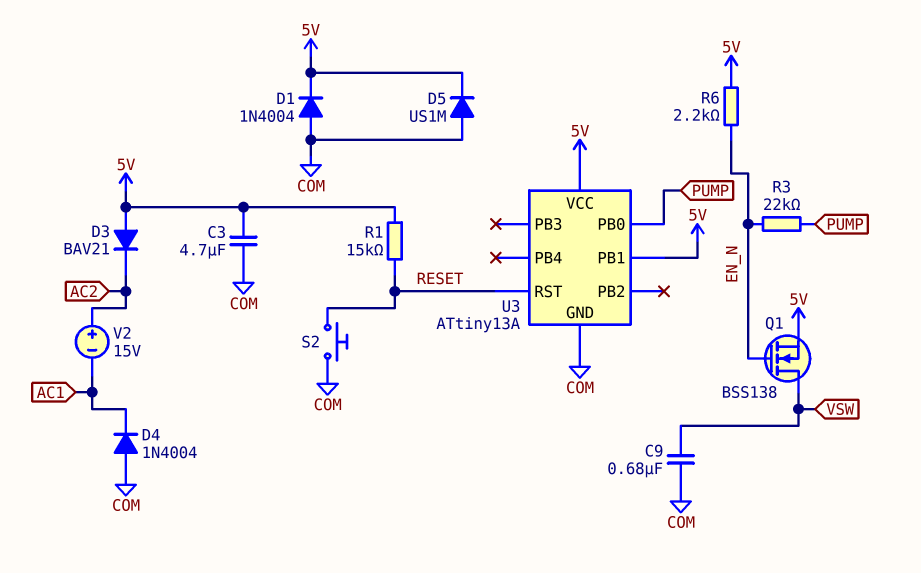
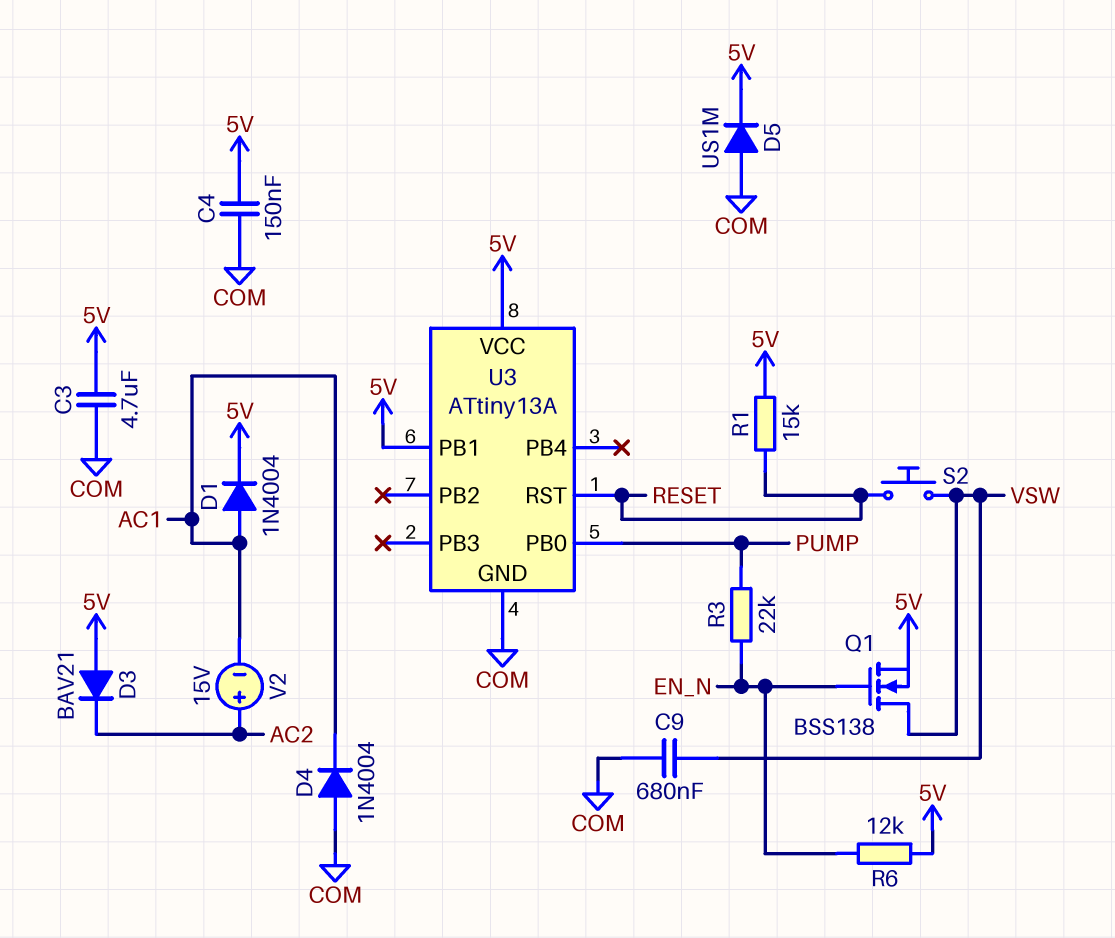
C4: none -> 150nF (5V, COM)
D1: diode 1N4004 (A COM, K 5V) -> diode 1N4004 (A AC1, K 5V)
R6: 2.2k (5V, EN_N) -> 12k (5V, EN_N)
S2: button (COM, RESET) -> button (RESET, VSW)

